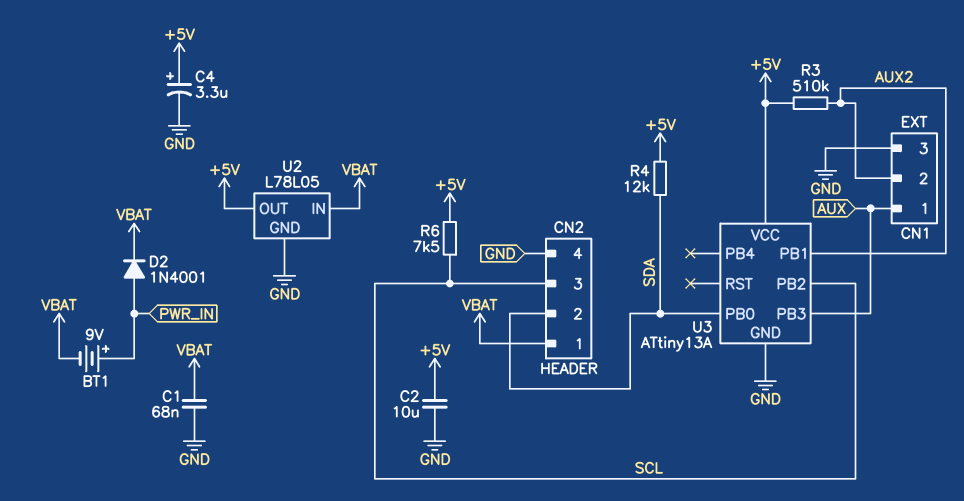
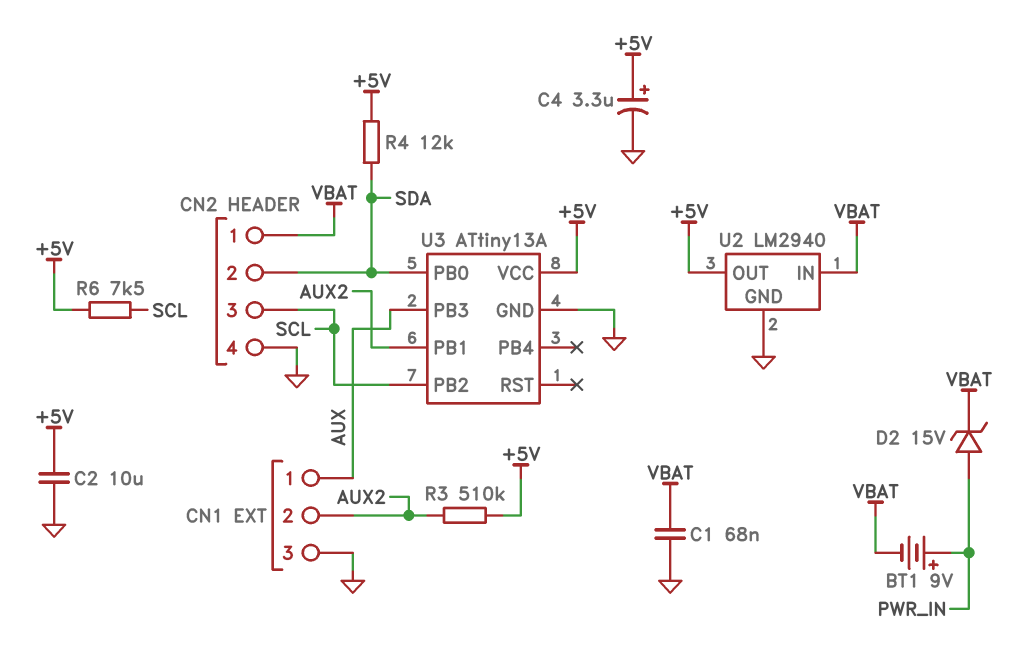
D2: diode 1N4001 (A PWR_IN, K VBAT) -> zener 15V (A PWR_IN, K VBAT)
U2: L78L05 -> LM2940

